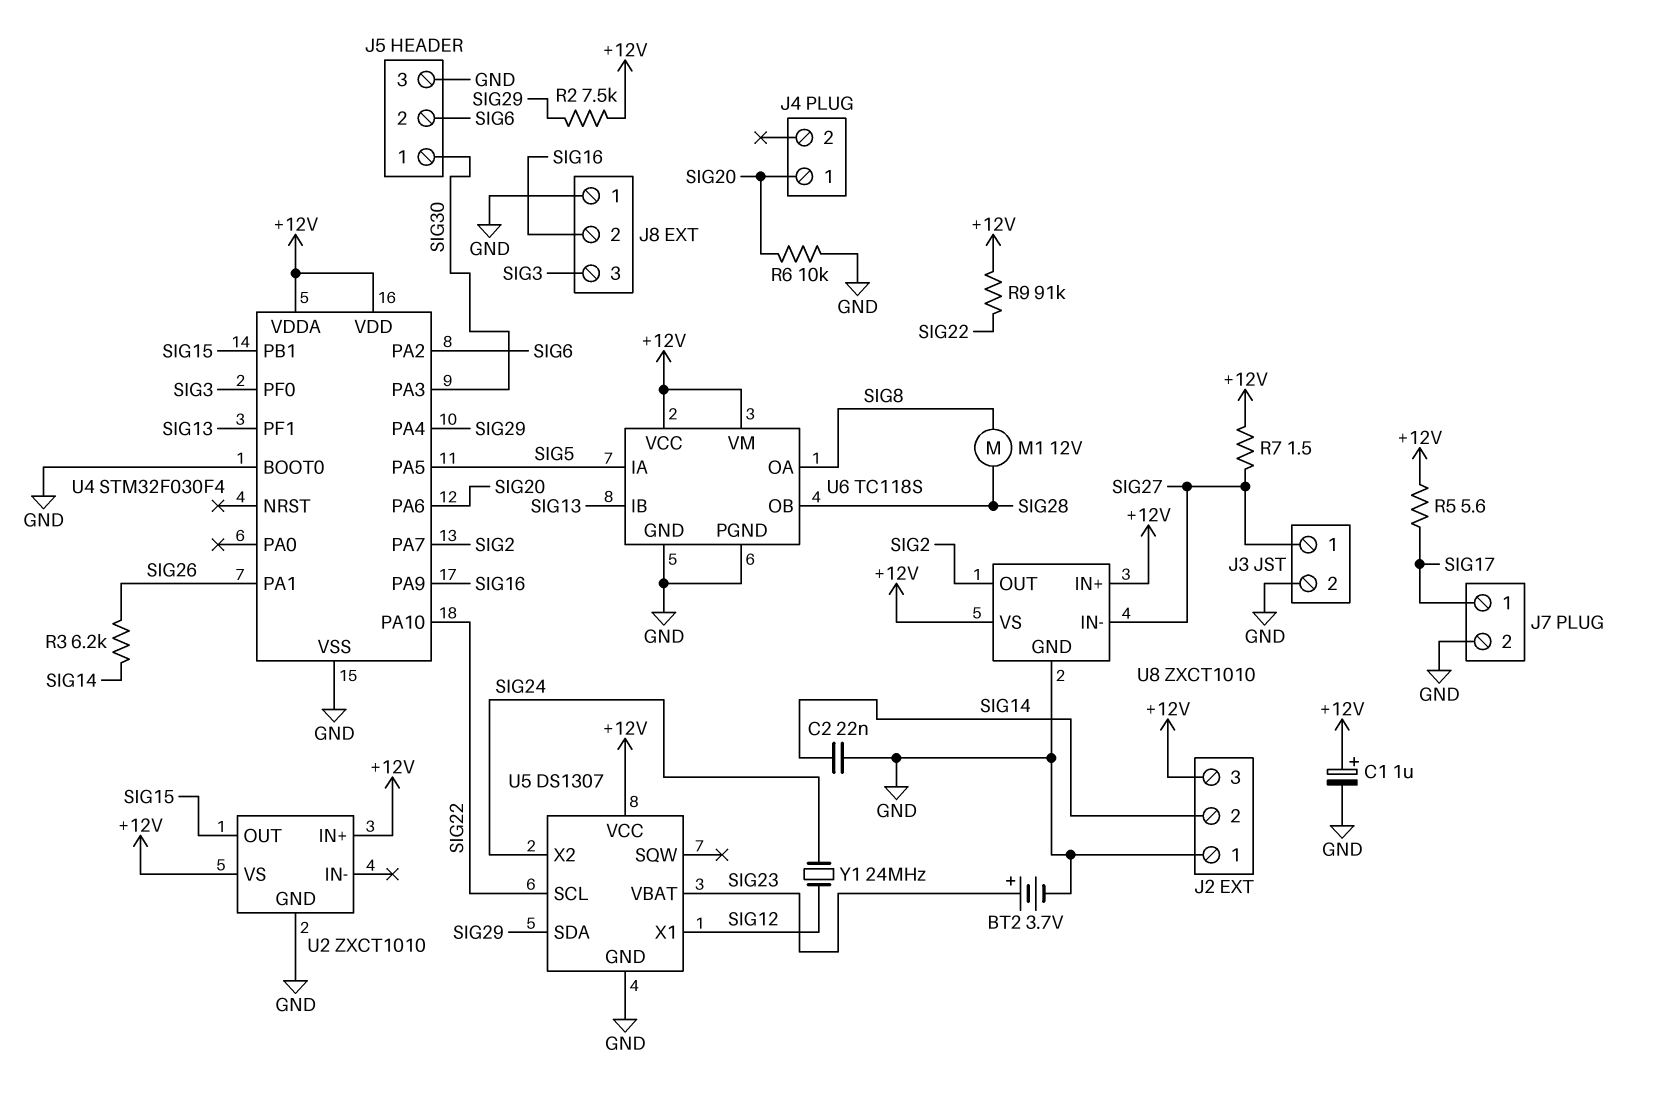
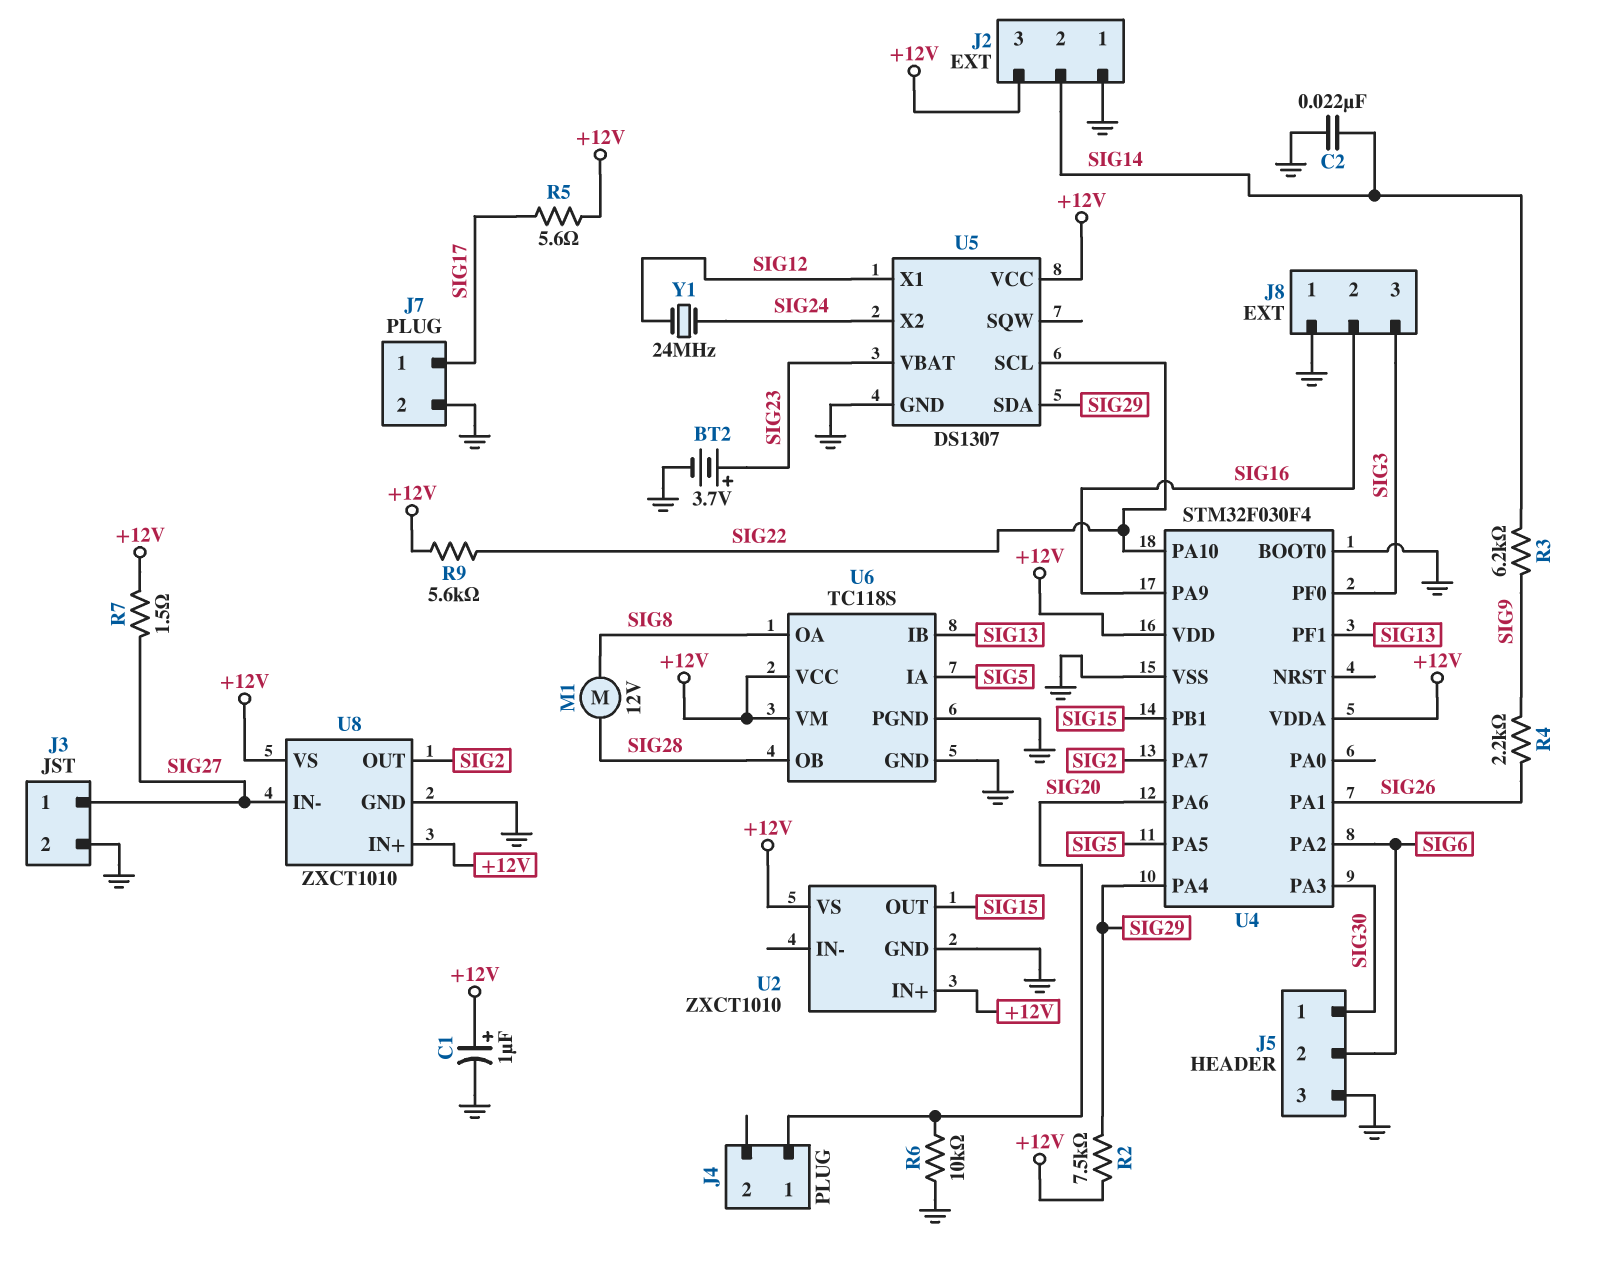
R3: 6.2k (SIG14, SIG26) -> 6.2k (SIG9, SIG14)
R4: none -> 2.2k (SIG9, SIG26)
R9: 91k (+12V, SIG22) -> 5.6k (+12V, SIG22)

